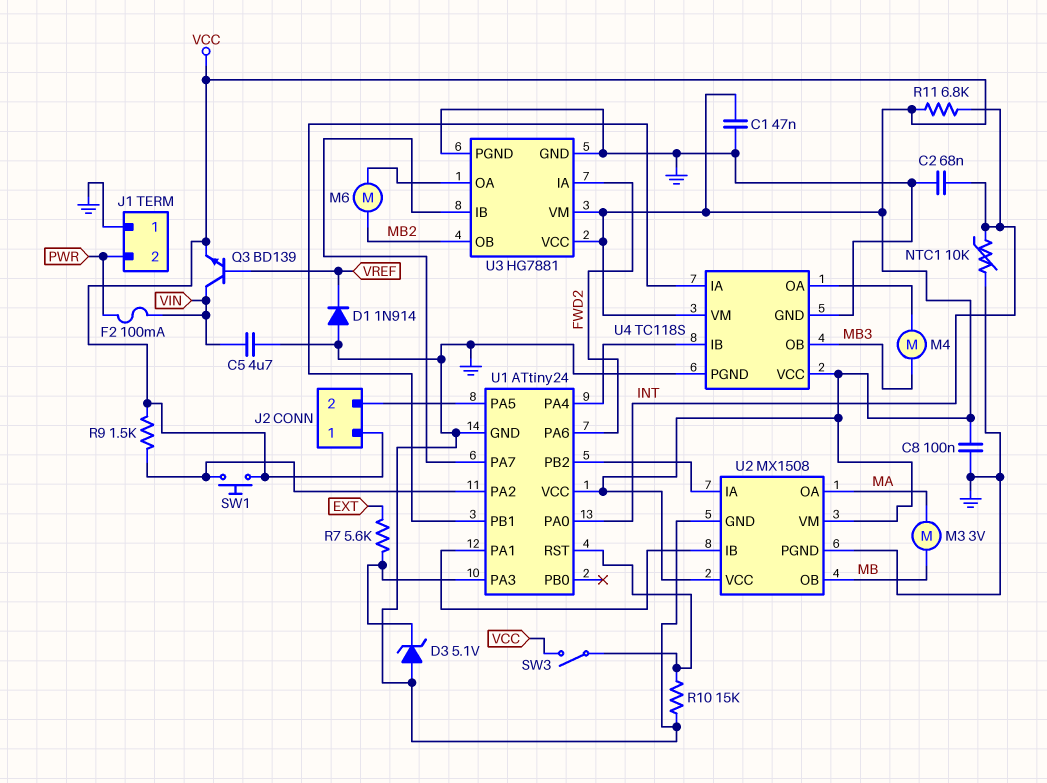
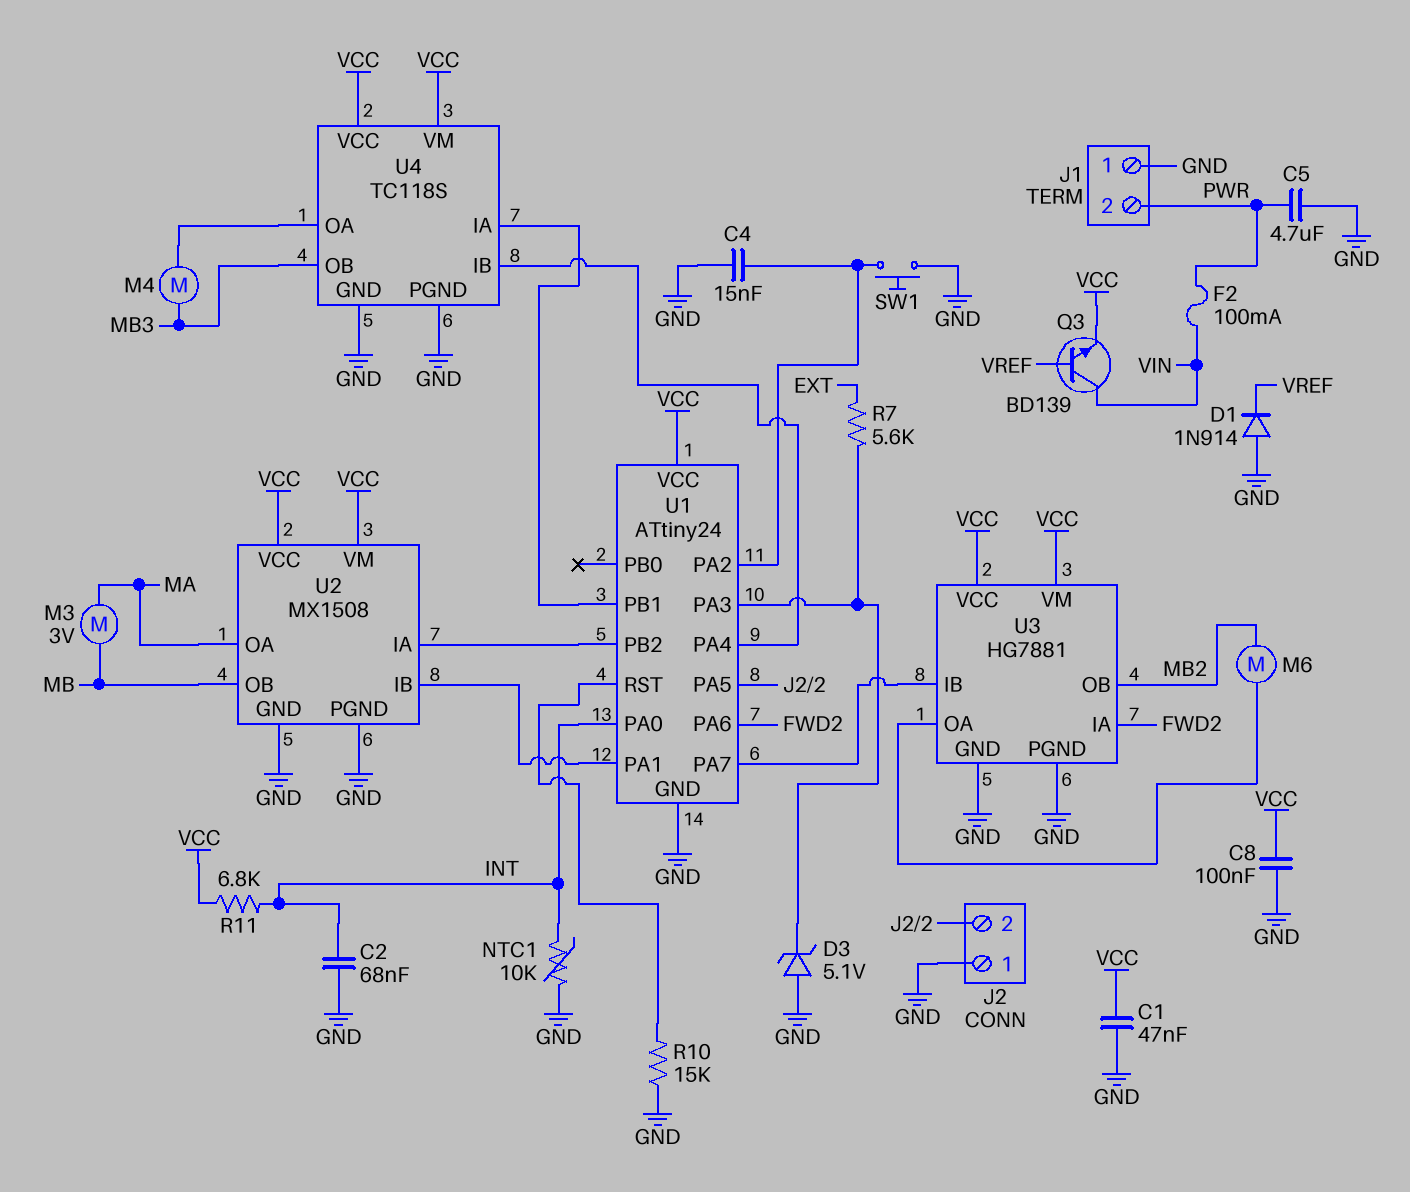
C4: none -> 15nF (GND, U1/PA2)
C5: 4.7uF (GND, VIN) -> 4.7uF (GND, PWR)
J2 pin 1: VCC -> GND
R9: 1.5k (U1/PA2, VCC) -> none
SW1: button (U1/PA2, VCC) -> button (GND, U1/PA2)
SW3: switch (U1/RST, VCC) -> none

